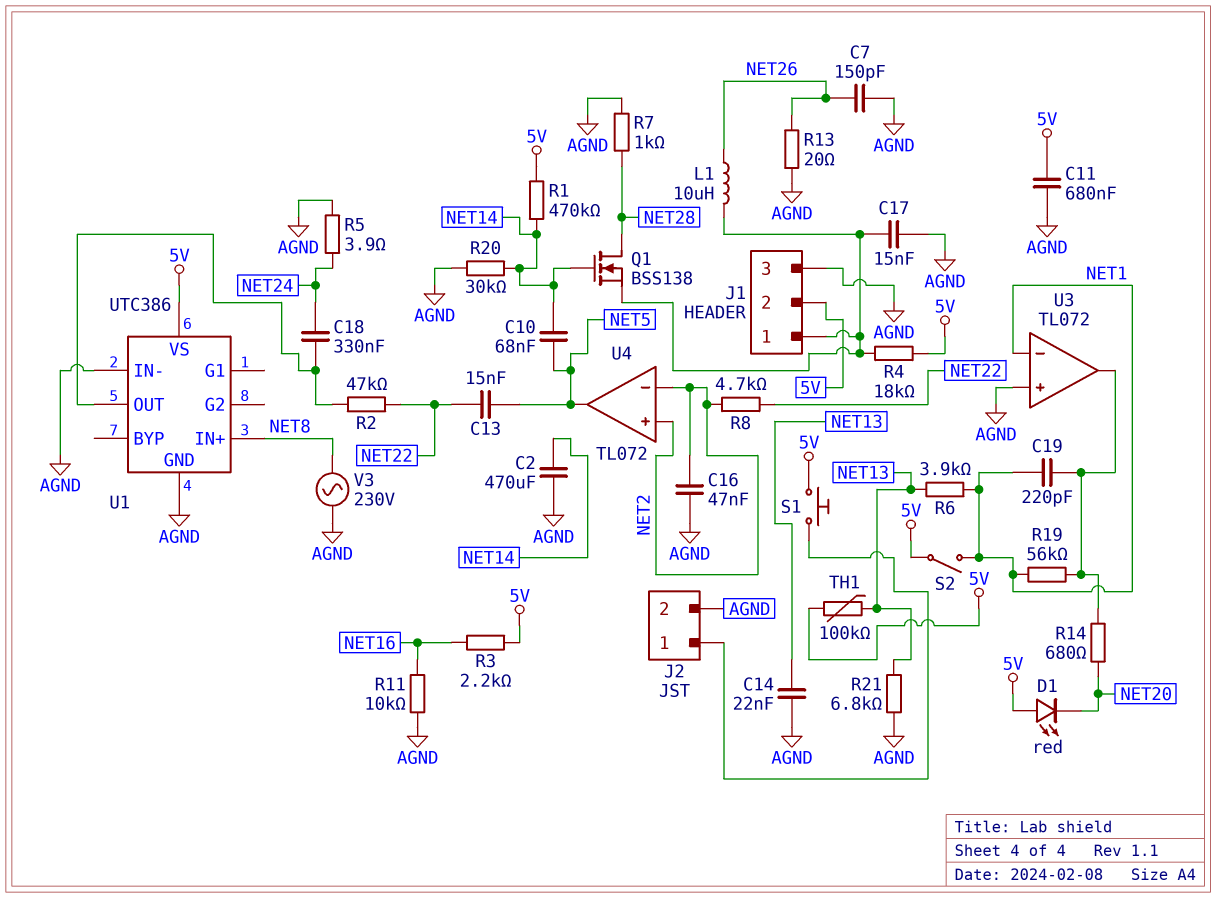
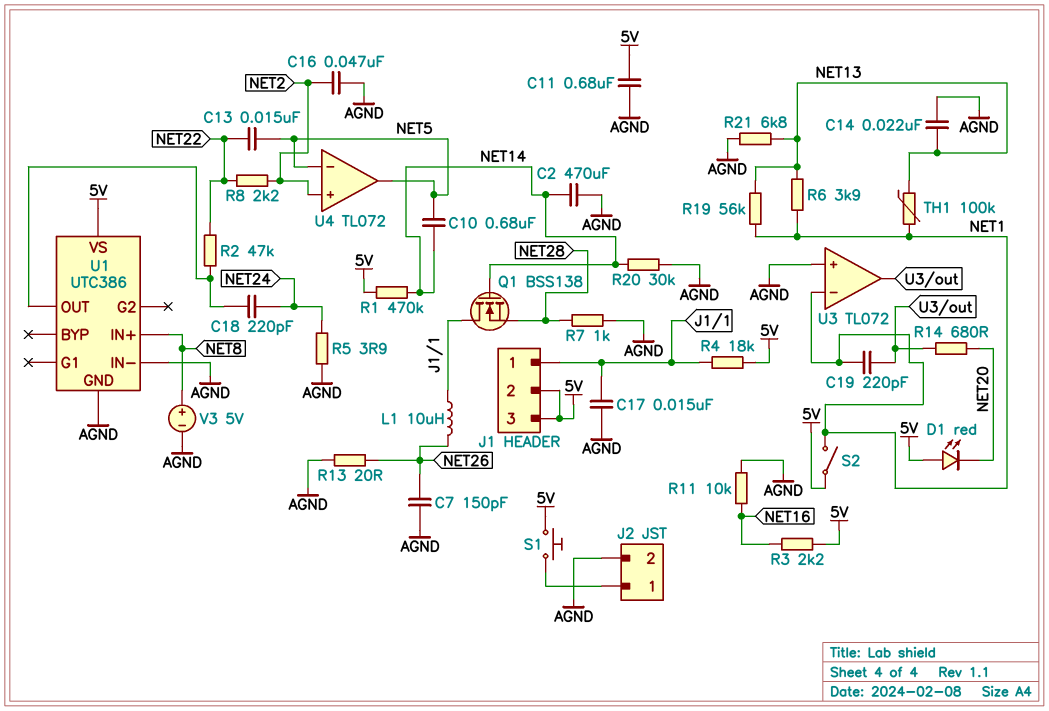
C10: 68nF (NET5, NET14) -> 680nF (NET5, NET14)
C18: 330nF (NET24, U1/OUT) -> 220pF (NET24, U1/OUT)
J1 pin 3: AGND -> 5V
Q1: NMOS BSS138 (G NET14, D NET28, S J1/1) -> NMOS BSS138 (G NET14, D J1/1, S NET28)
R8: 4.7k (NET2, NET22) -> 2.2k (NET2, NET22)
R19: 56k (NET1, U3/out) -> 56k (NET1, NET13)
TH1: 100k (5V, NET13) -> 100k (NET1, NET13)
U4 pin in-: NET2 -> NET5
V3: AC 230V (AGND, NET8) -> 5V (plus NET8, minus AGND)

